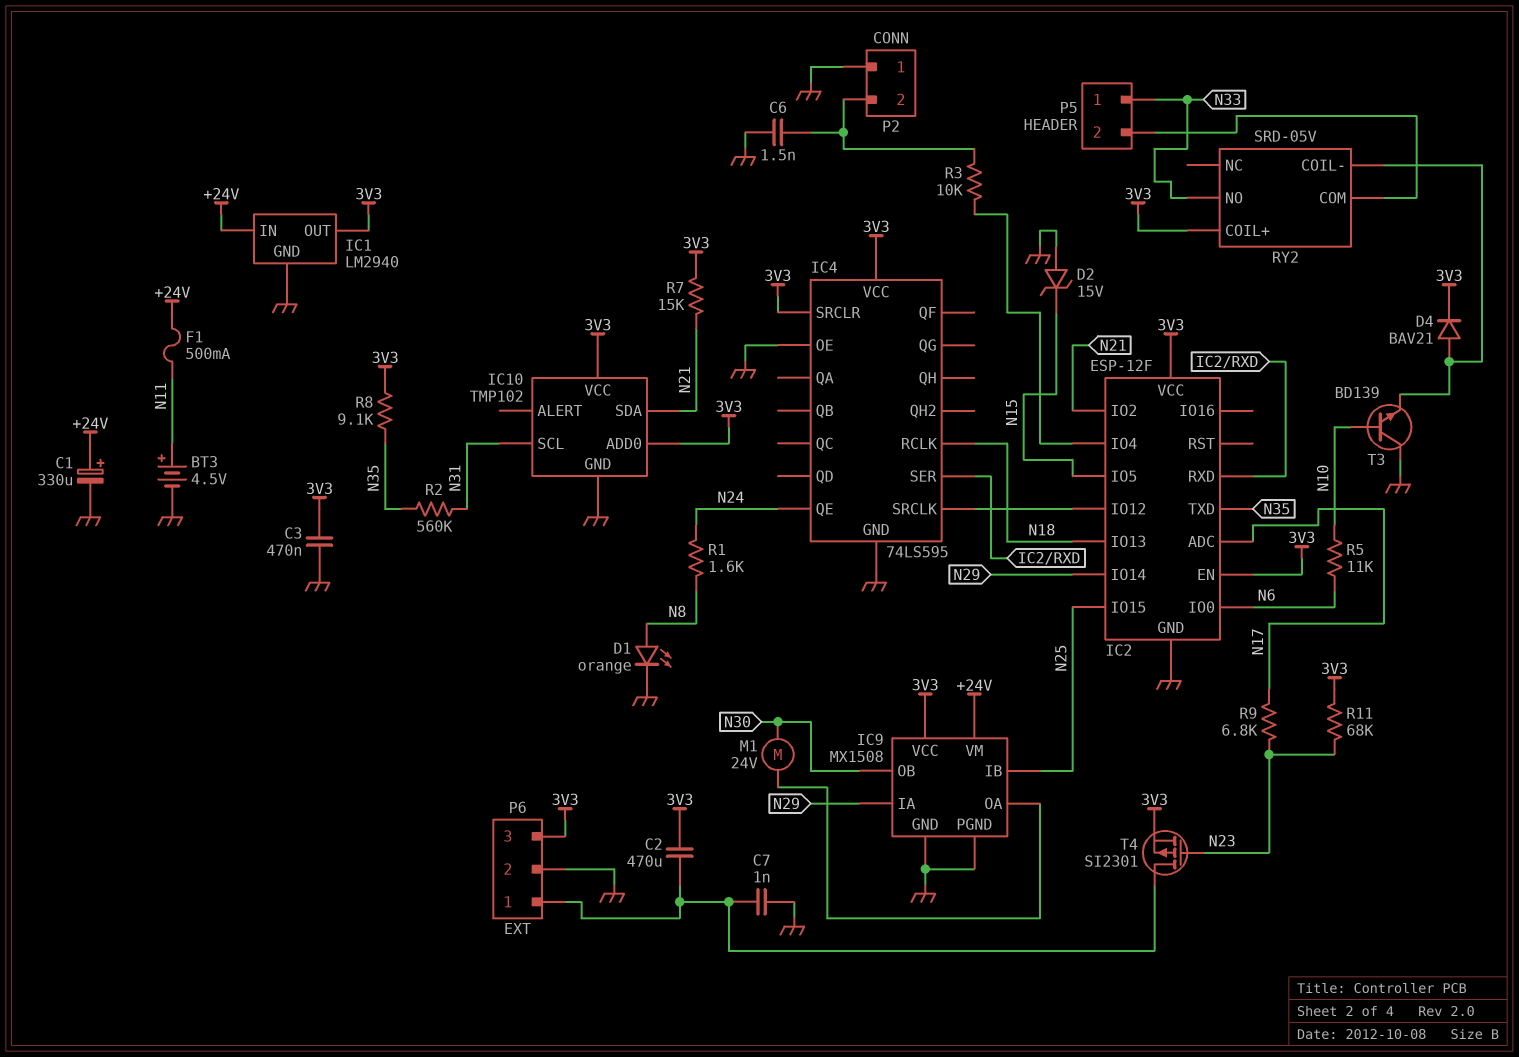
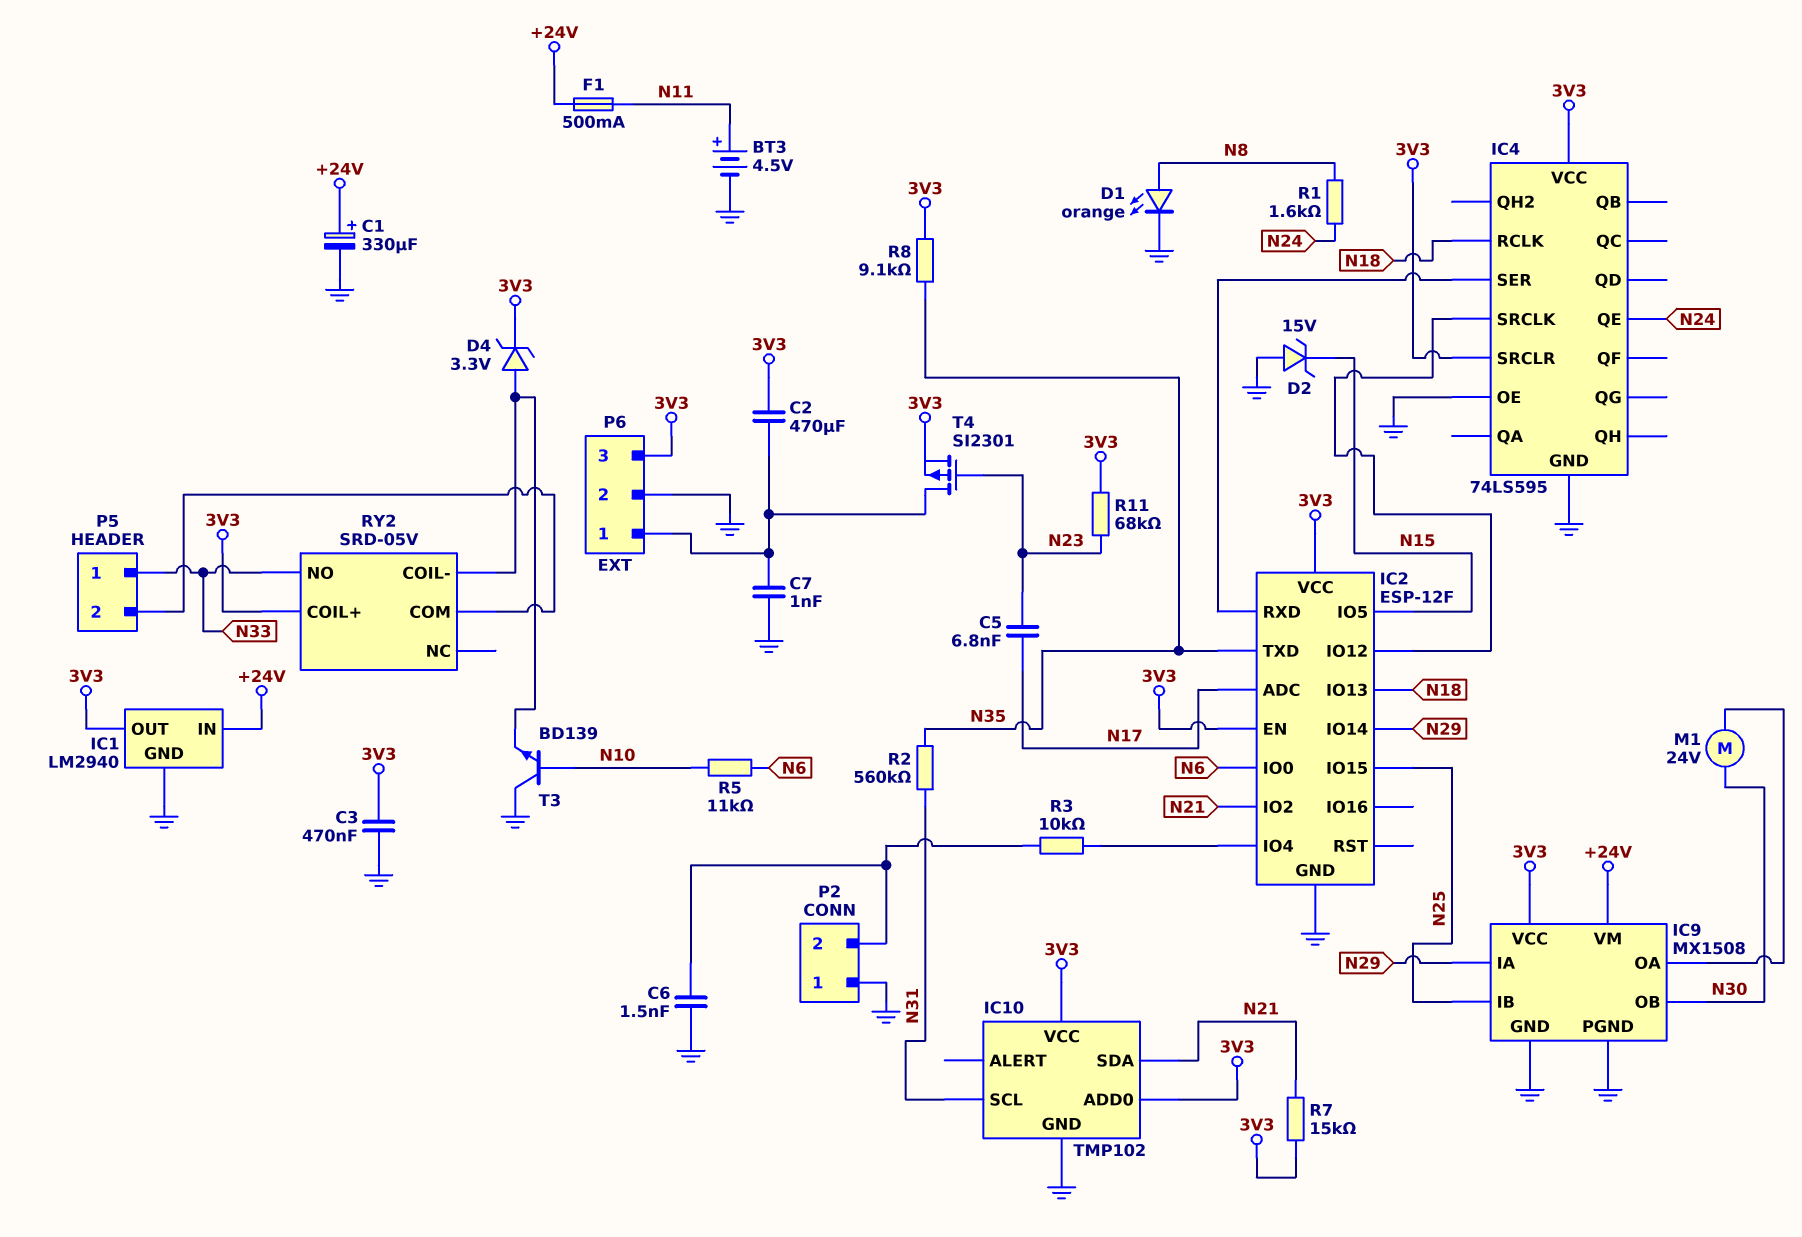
C5: none -> 6.8nF (N17, N23)
D4: diode BAV21 (A RY2/COIL-, K 3V3) -> zener 3.3V (A RY2/COIL-, K 3V3)
R9: 6.8k (N17, N23) -> none

